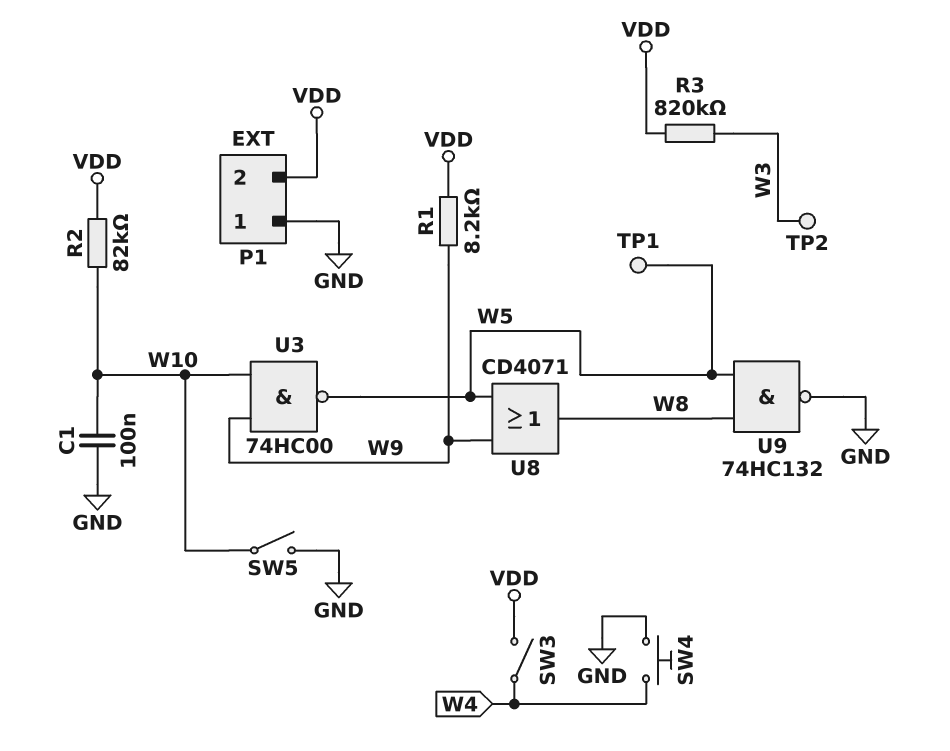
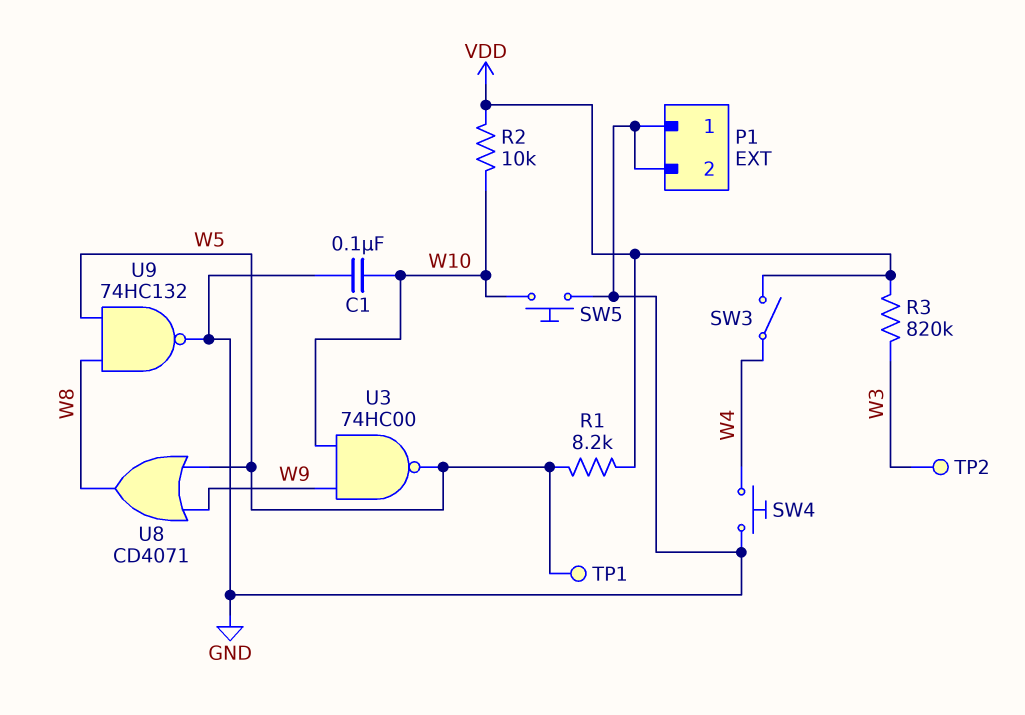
P1 pin 2: VDD -> GND
R1: 8.2k (VDD, W9) -> 8.2k (VDD, W5)
R2: 82k (VDD, W10) -> 10k (VDD, W10)
SW5: switch (GND, W10) -> button (GND, W10)

